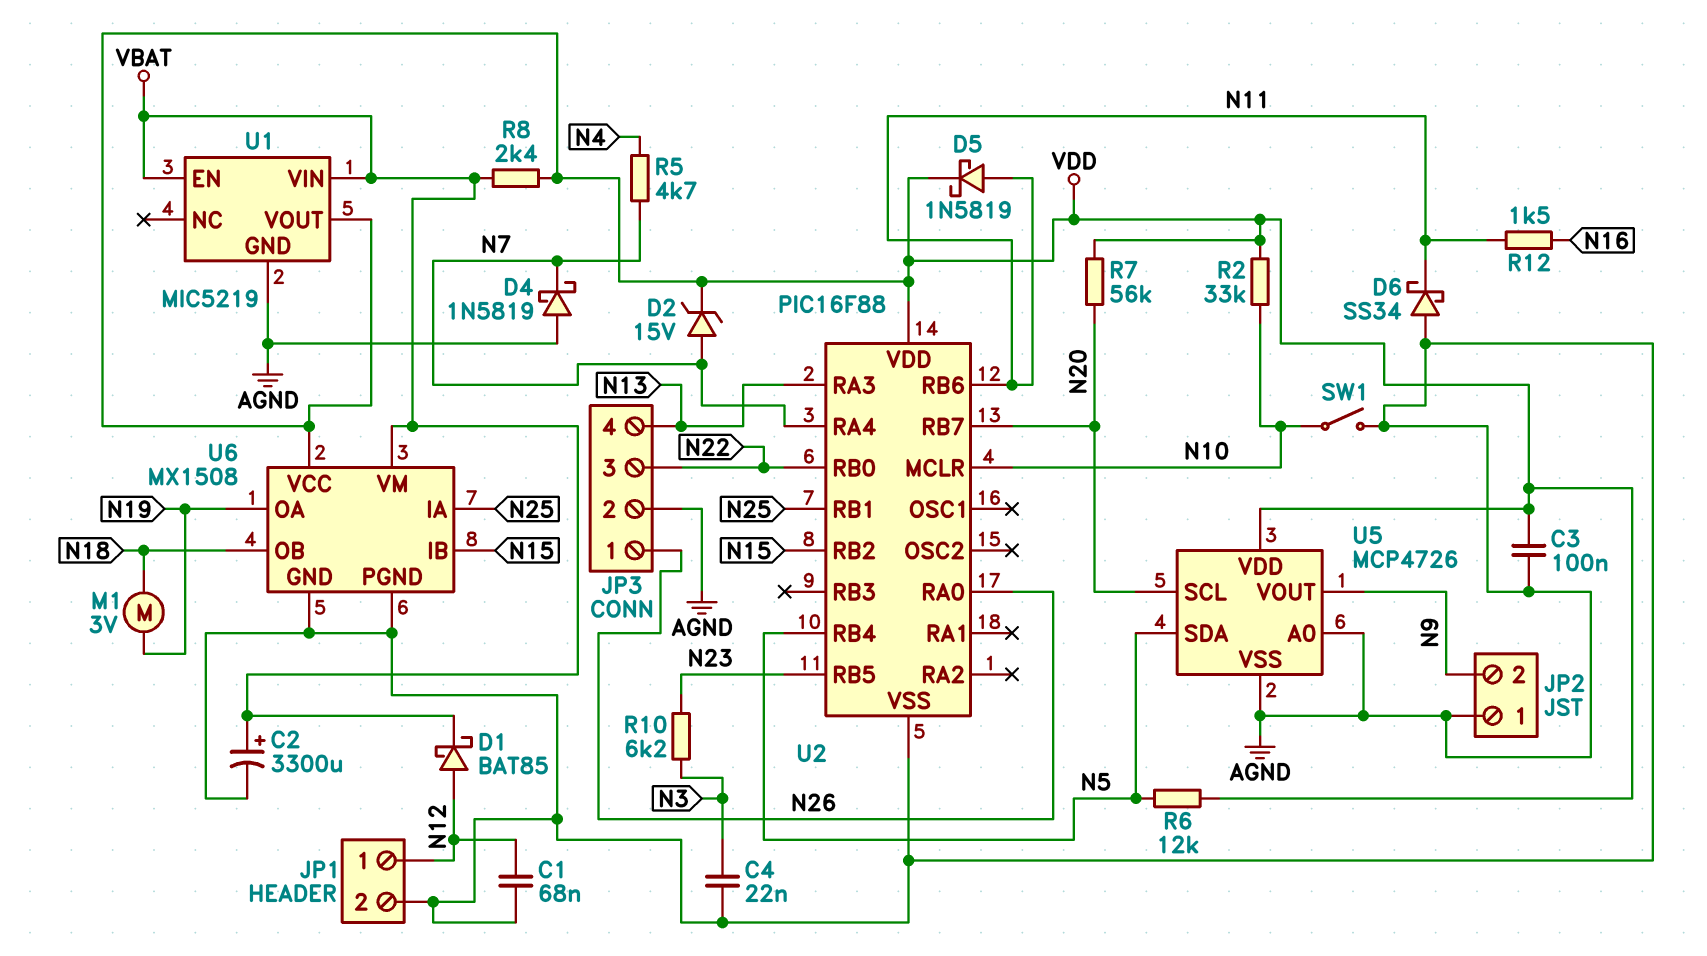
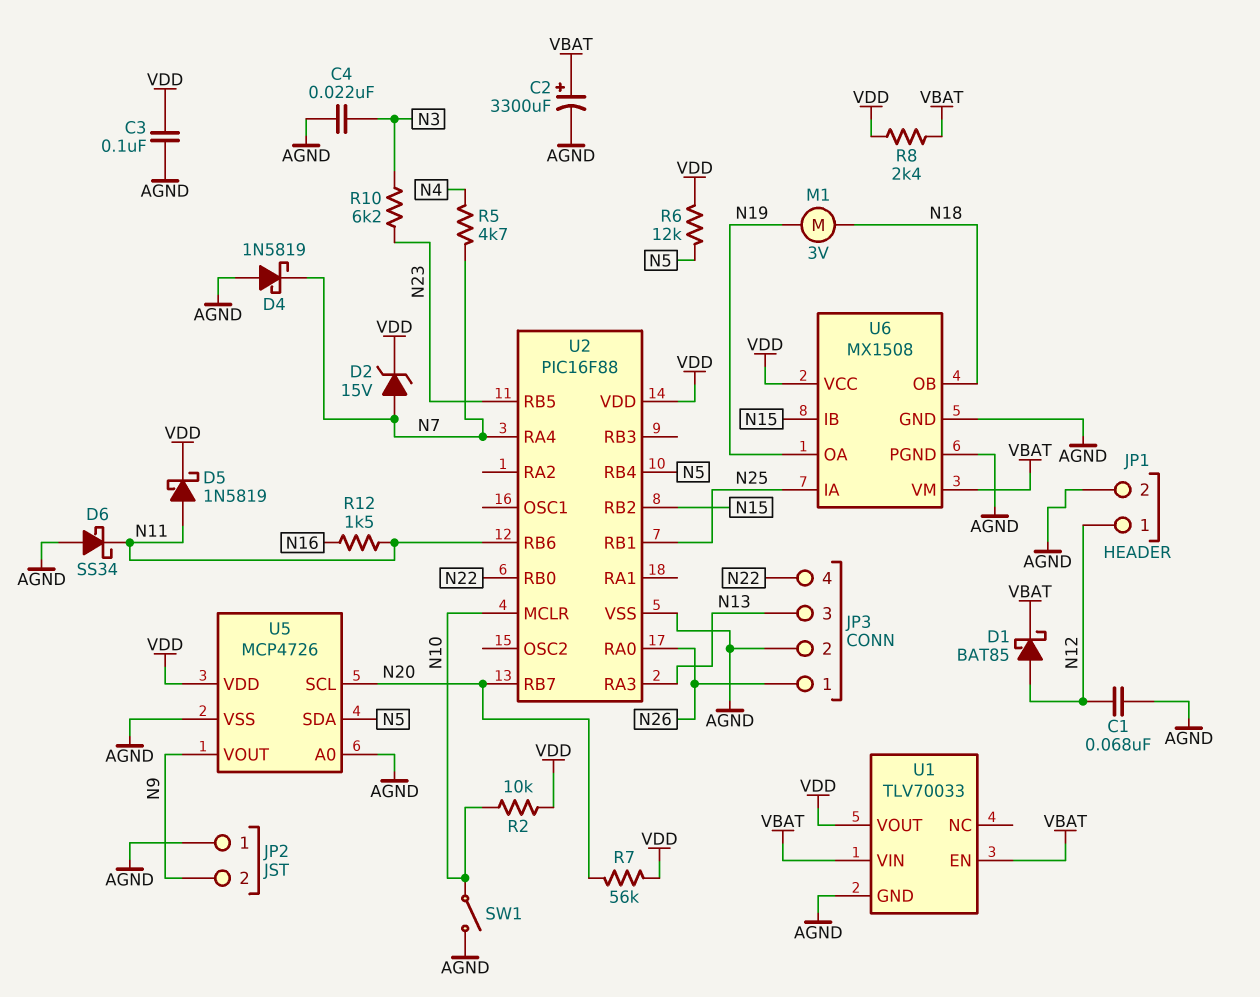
JP3 pin 3: N22 -> N13
JP3 pin 4: N13 -> N22
R2: 33k (N10, VDD) -> 10k (N10, VDD)
U1: MIC5219 -> TLV70033

